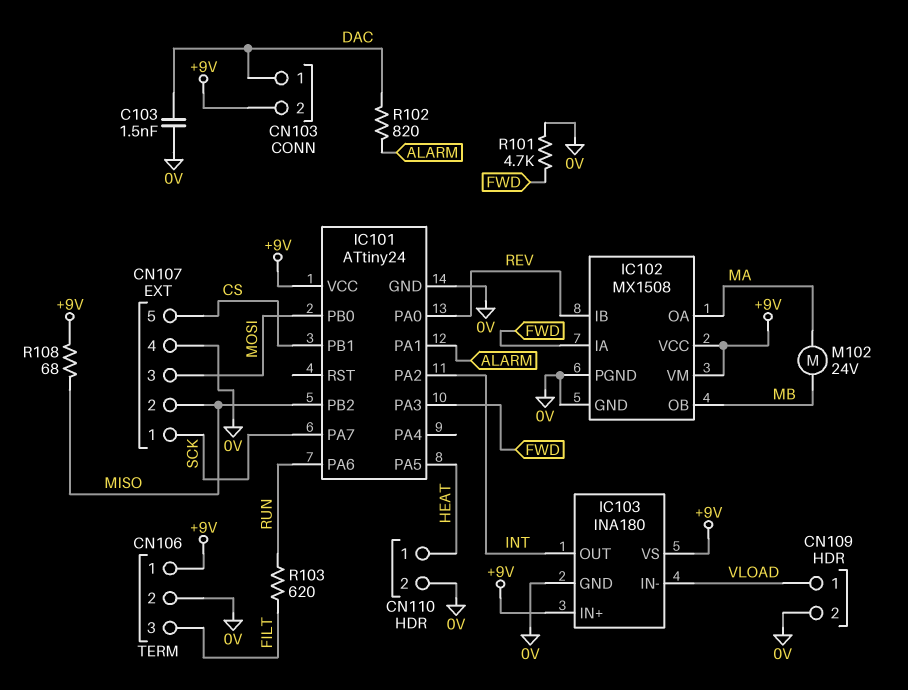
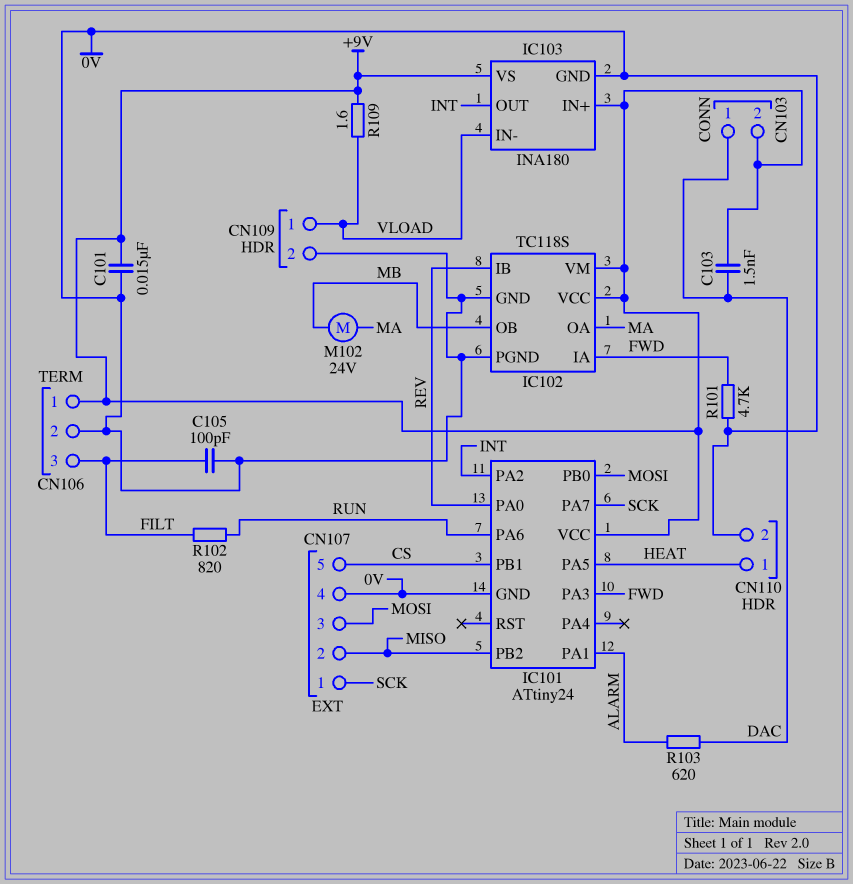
C101: none -> 15nF (+9V, 0V)
C103: 1.5nF (0V, DAC) -> 1.5nF (+9V, DAC)
C105: none -> 100pF (0V, FILT)
IC102: MX1508 -> TC118S
R102: 820 (ALARM, DAC) -> 820 (FILT, RUN)
R103: 620 (FILT, RUN) -> 620 (ALARM, DAC)
R108: 68 (+9V, MISO) -> none
R109: none -> 1.6 (+9V, VLOAD)

